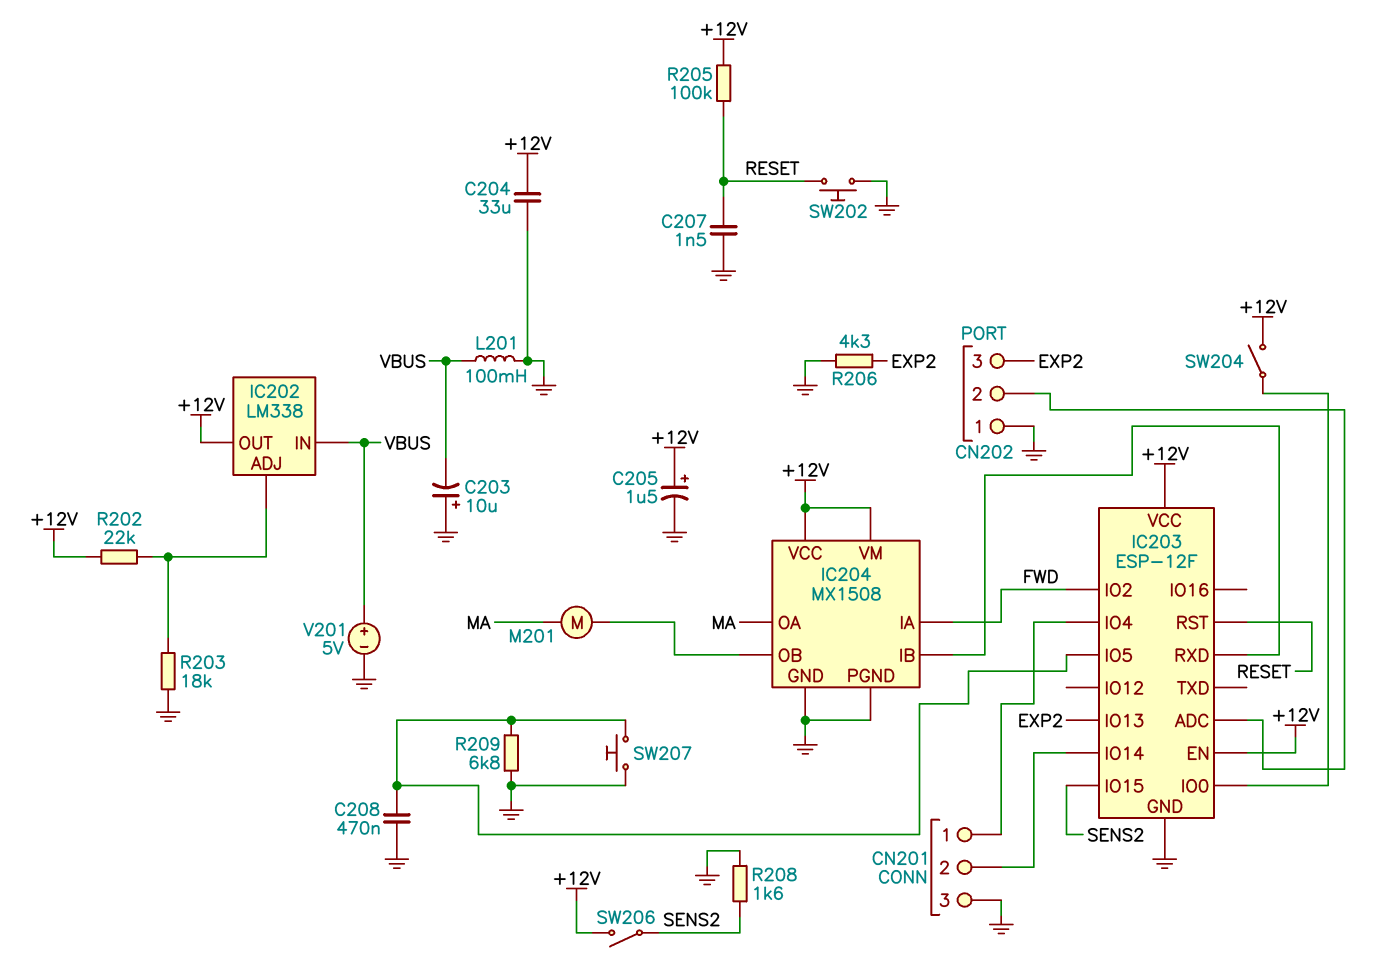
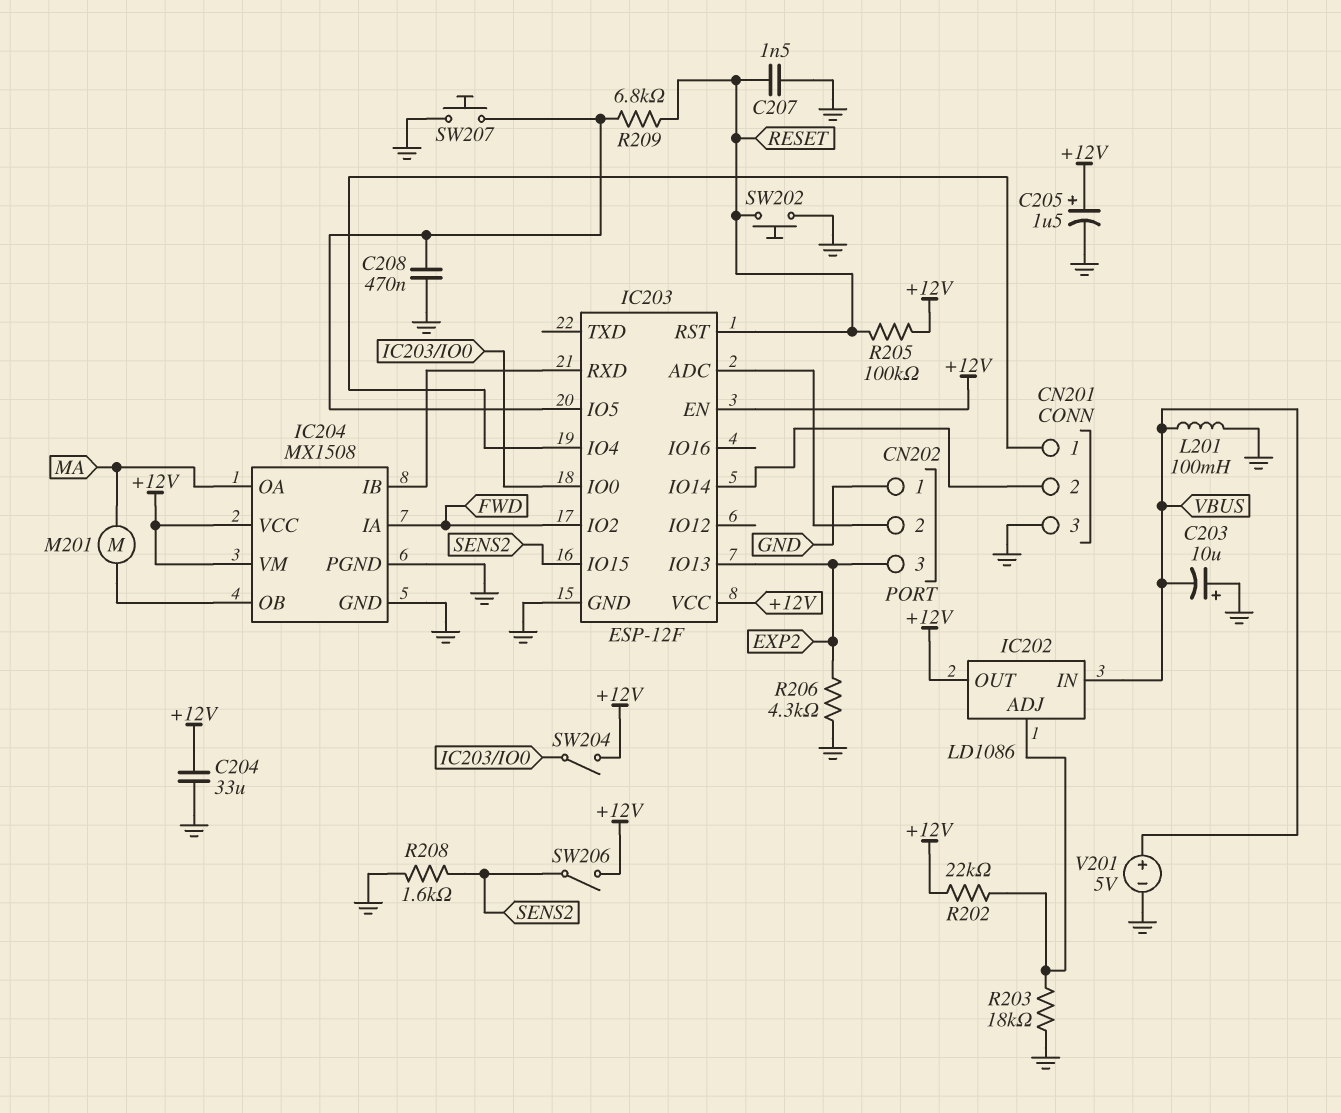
IC202: LM338 -> LD1086
R209: 6.8k (GND, IC203/IO5) -> 6.8k (IC203/IO5, RESET)

